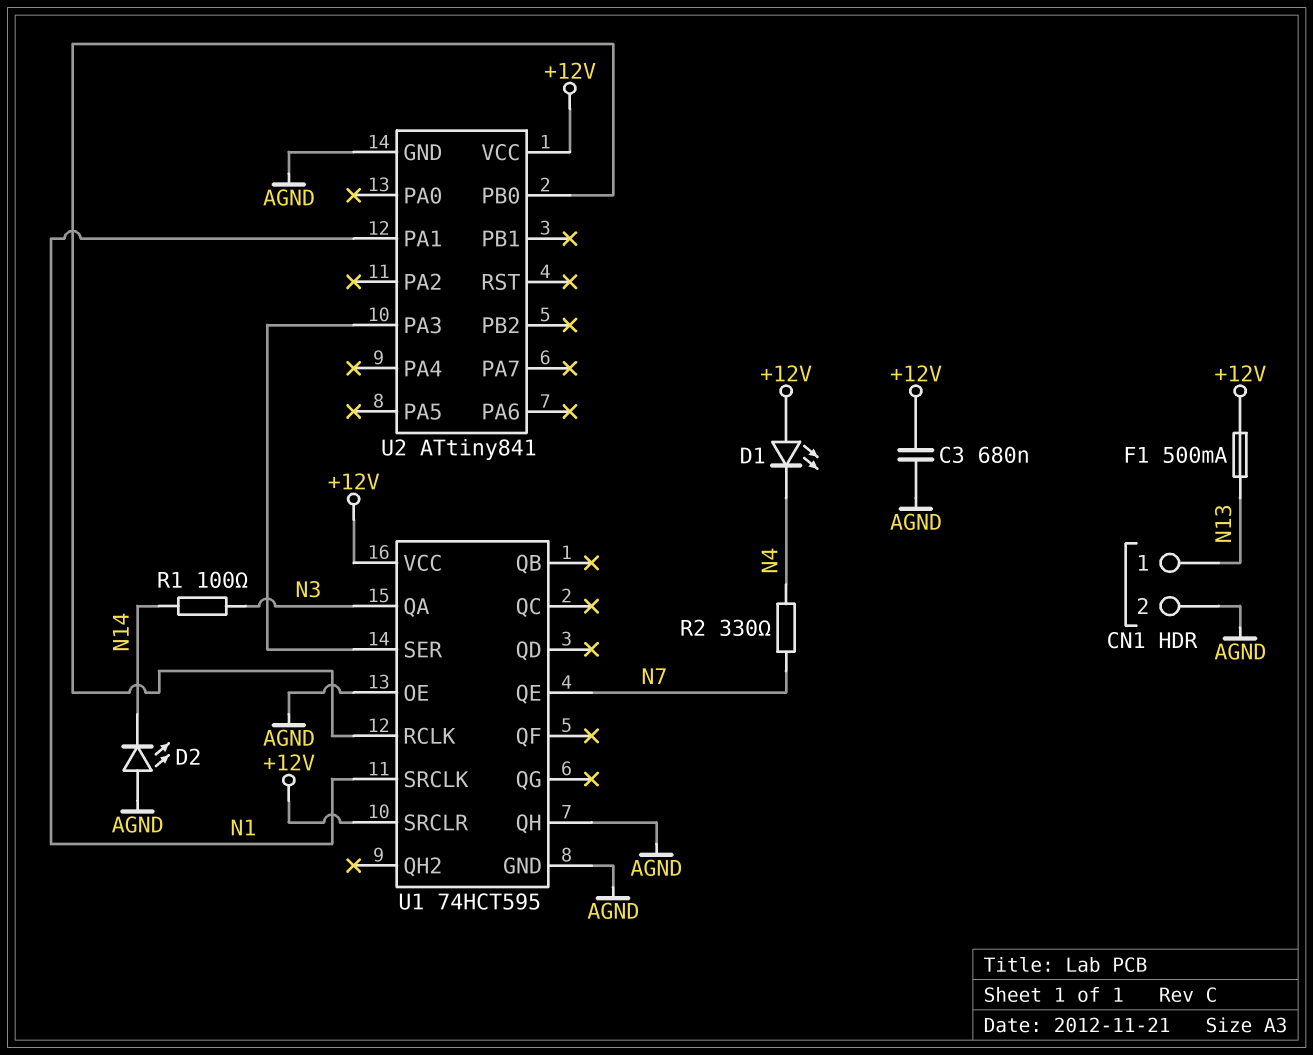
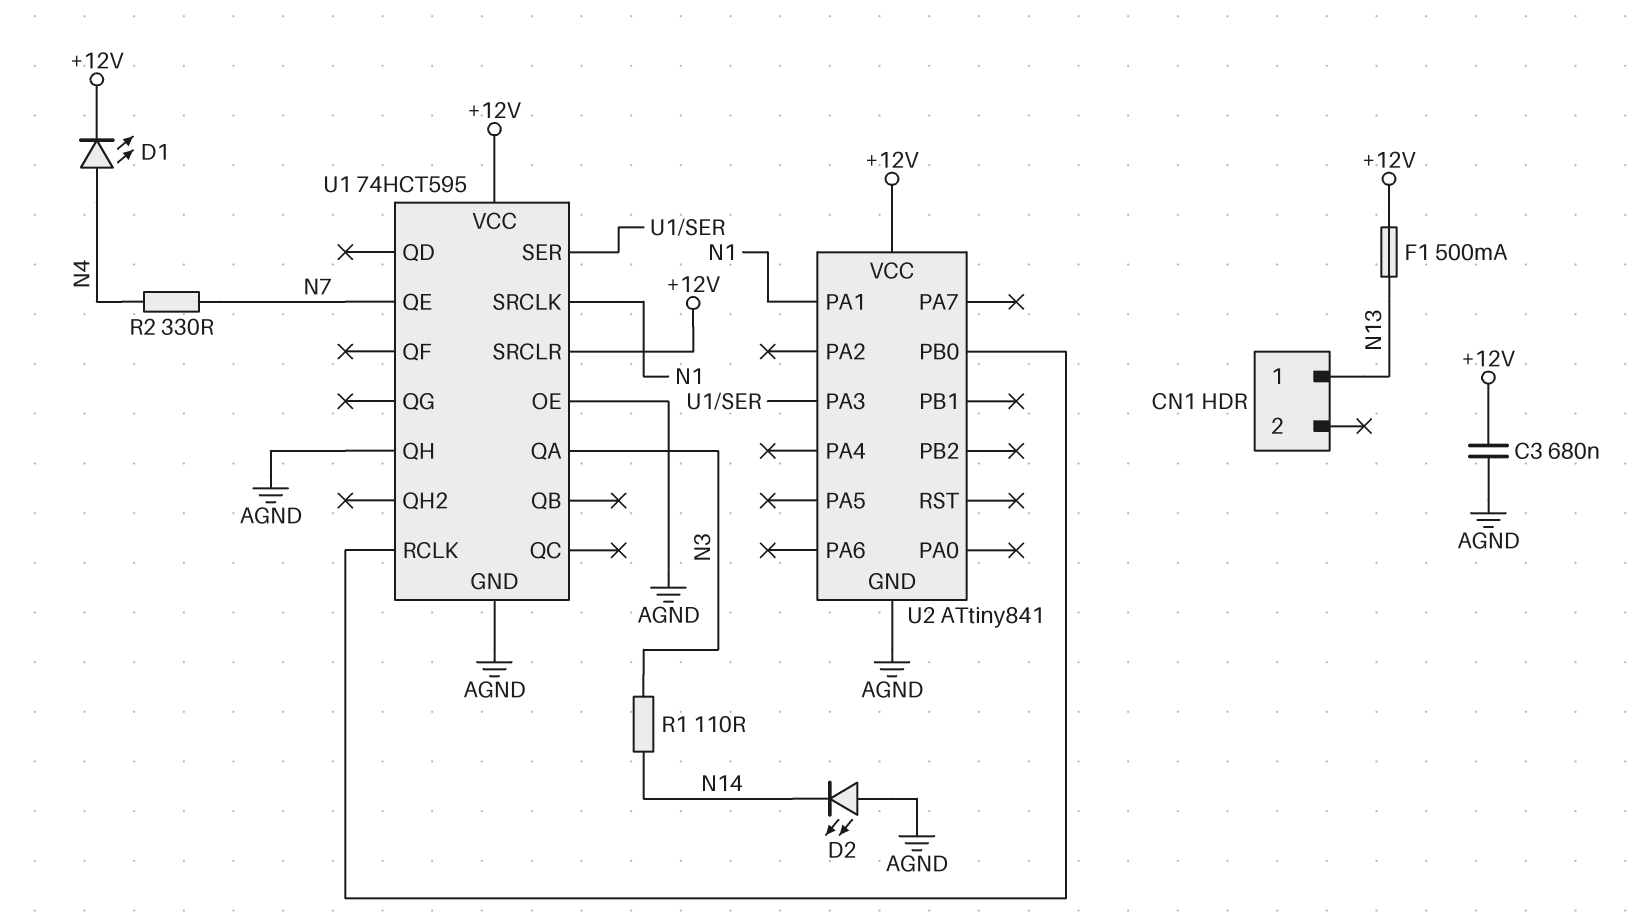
CN1 pin 2: AGND -> none
D1: LED (A +12V, K N4) -> LED (A N4, K +12V)
R1: 100 (N3, N14) -> 110 (N3, N14)

